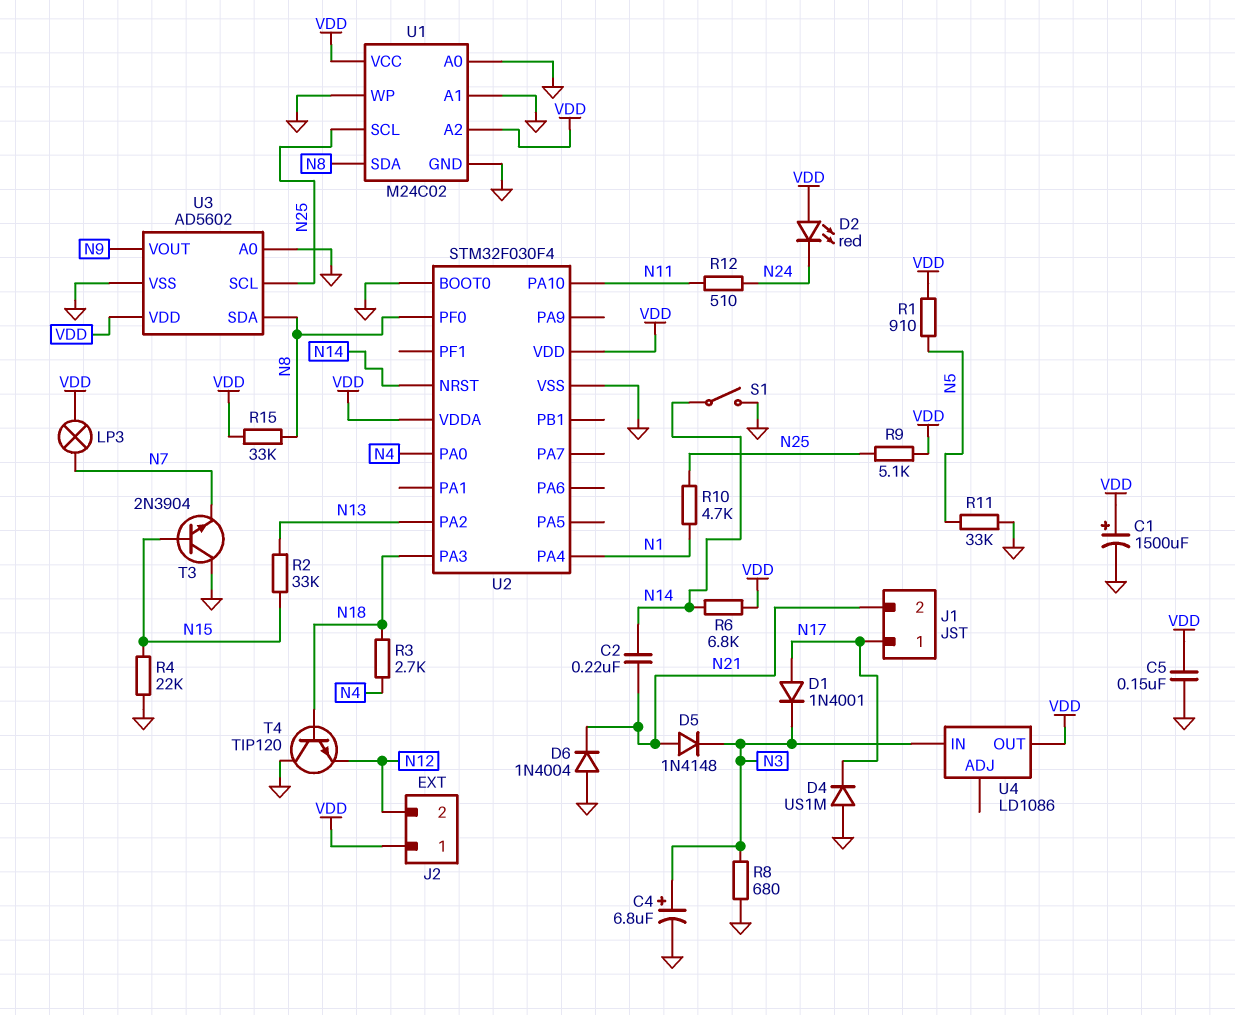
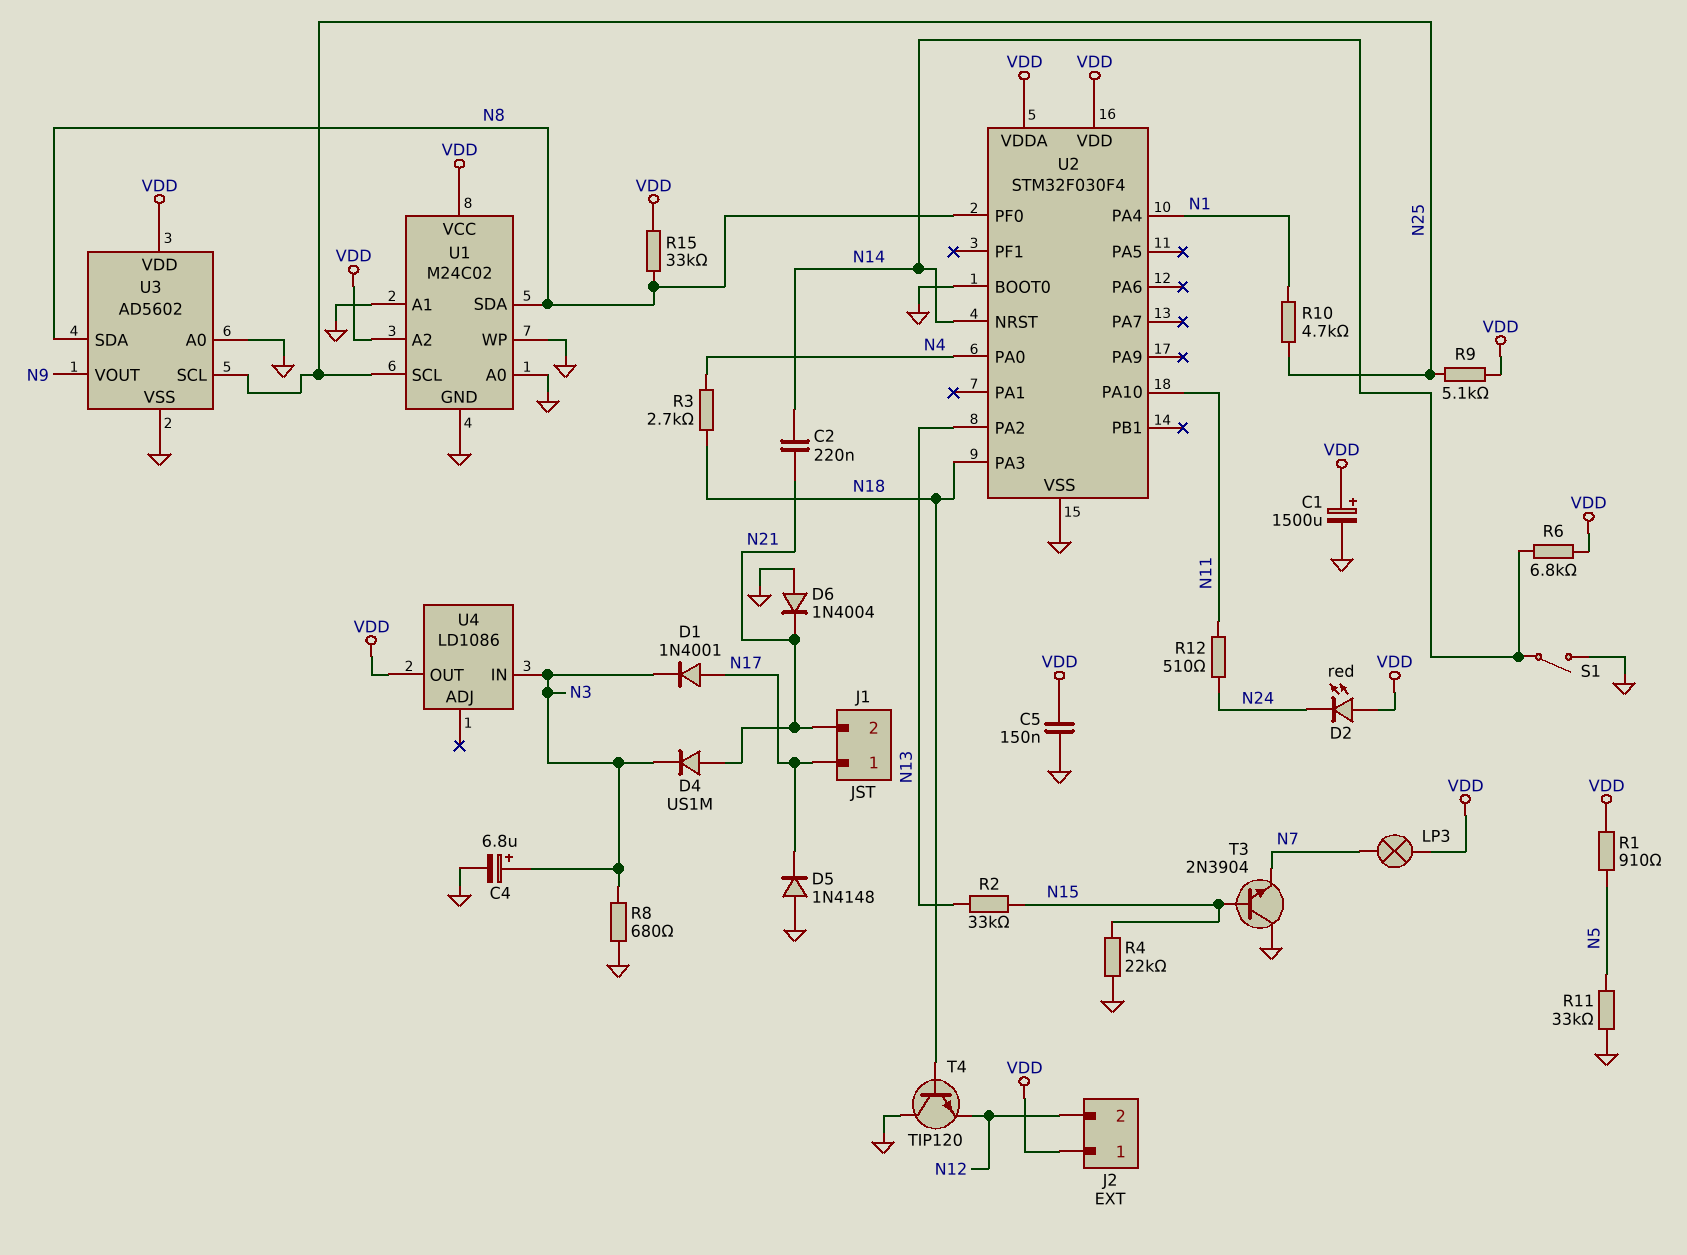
D4: diode US1M (A GND, K N17) -> diode US1M (A N21, K N3)
D5: diode 1N4148 (A N21, K N3) -> diode 1N4148 (A GND, K N17)

